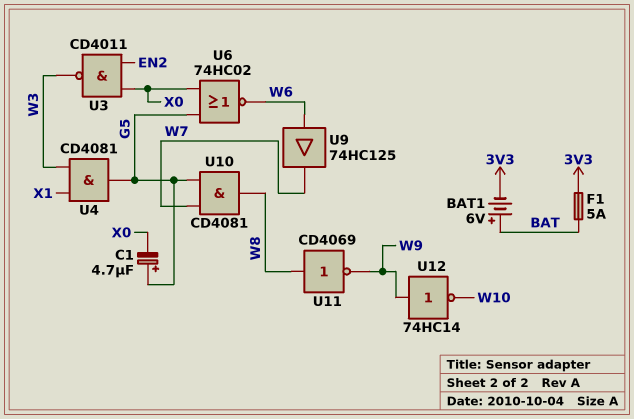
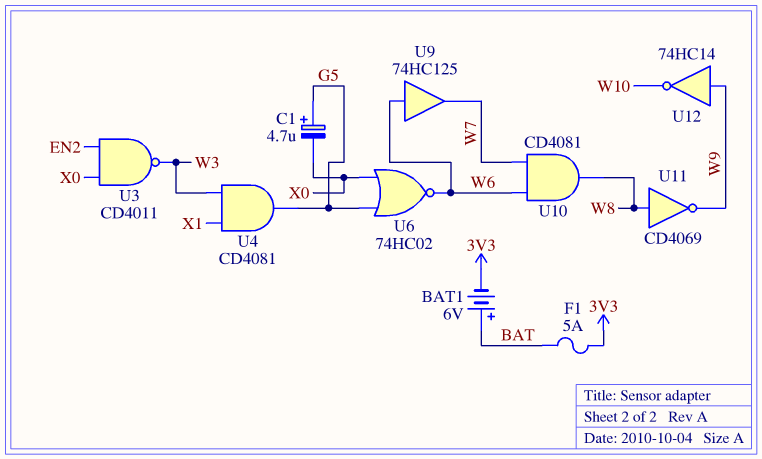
U10: AND CD4081 (in G5, in W7, out W8) -> AND CD4081 (in W6, in W7, out W8)

